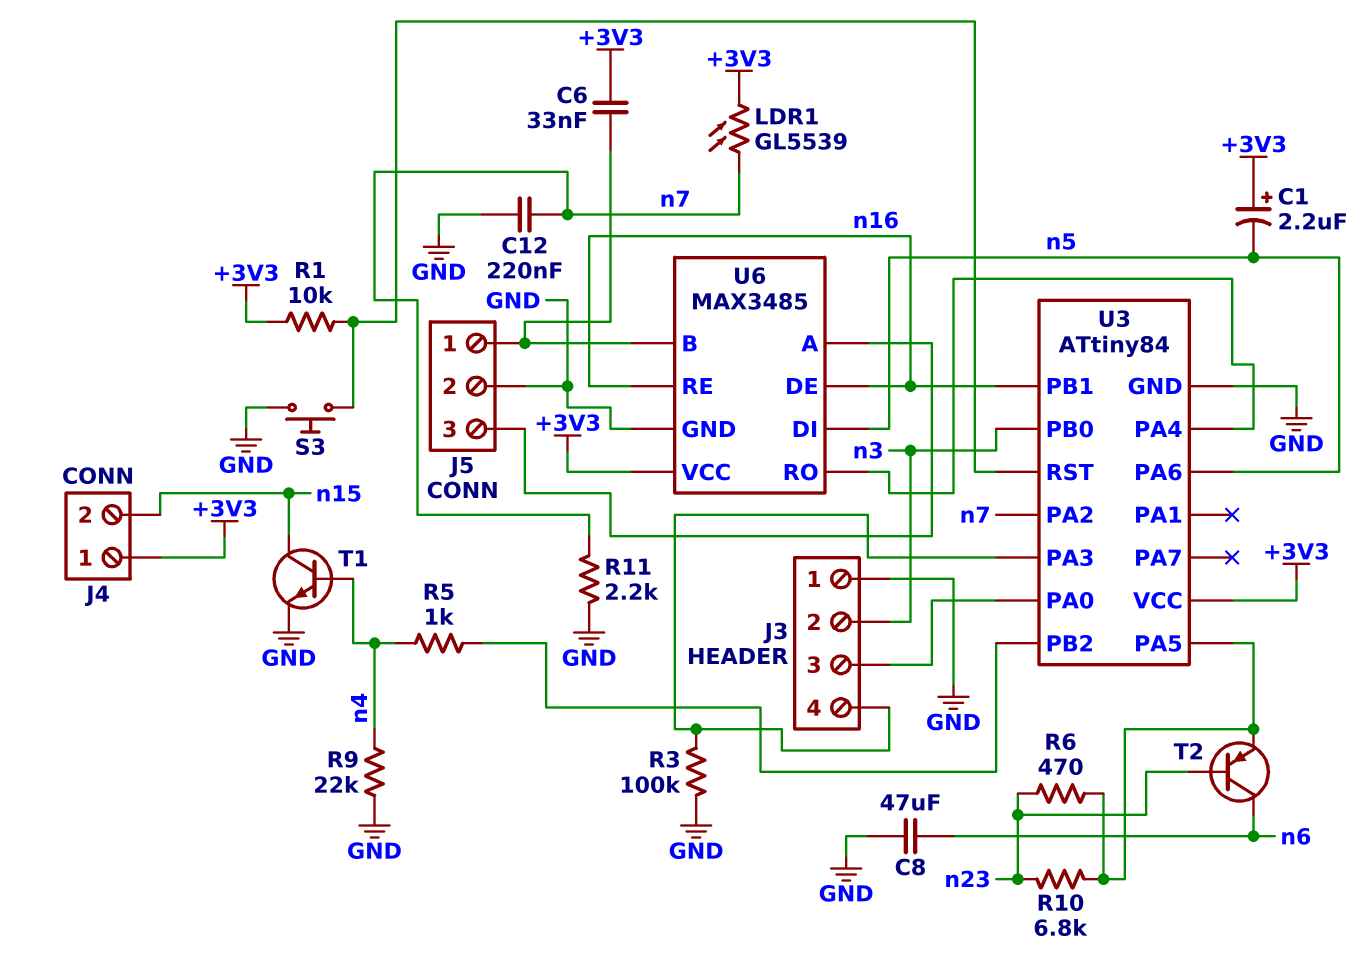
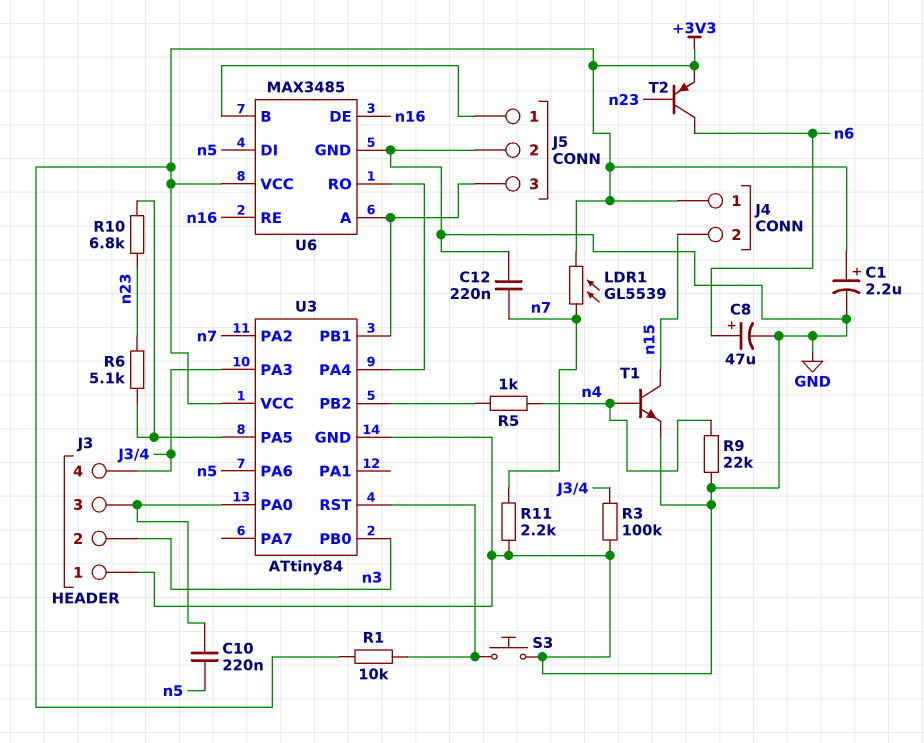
C1: 2.2uF (plus +3V3, minus n5) -> 2.2uF (plus +3V3, minus GND)
C6: 33nF (+3V3, J5/1) -> none
C8: 47uF (GND, n6) -> 47uF (plus n6, minus GND)
C10: none -> 220nF (J3/3, n5)
R6: 470 (U3/PA5, n23) -> 5.1k (U3/PA5, n23)
T2: PNP (B n23, C n6, E U3/PA5) -> PNP (B n23, C n6, E +3V3)
U3 pin PB1: n16 -> J5/3

